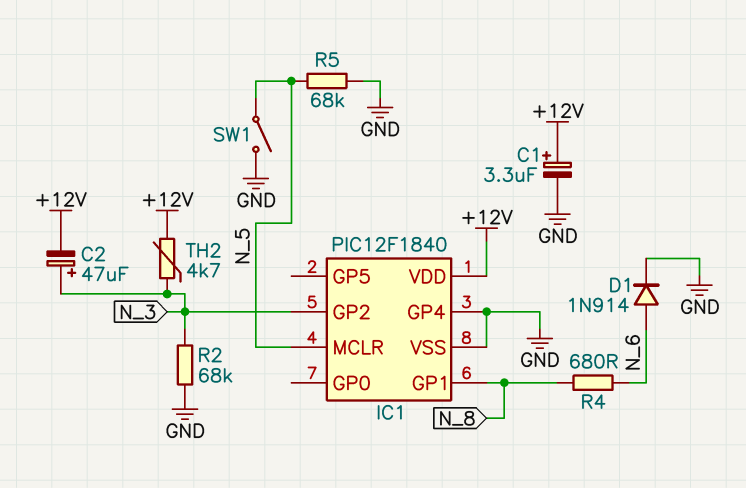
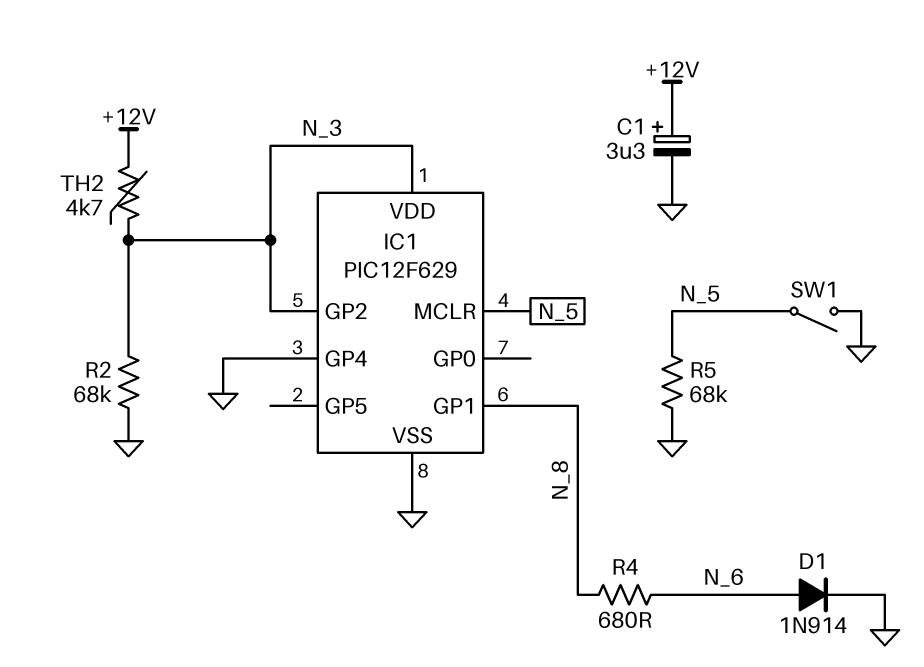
C2: 47uF (plus N_3, minus +12V) -> none
IC1: PIC12F1840 -> PIC12F629
IC1 pin VDD: +12V -> N_3

